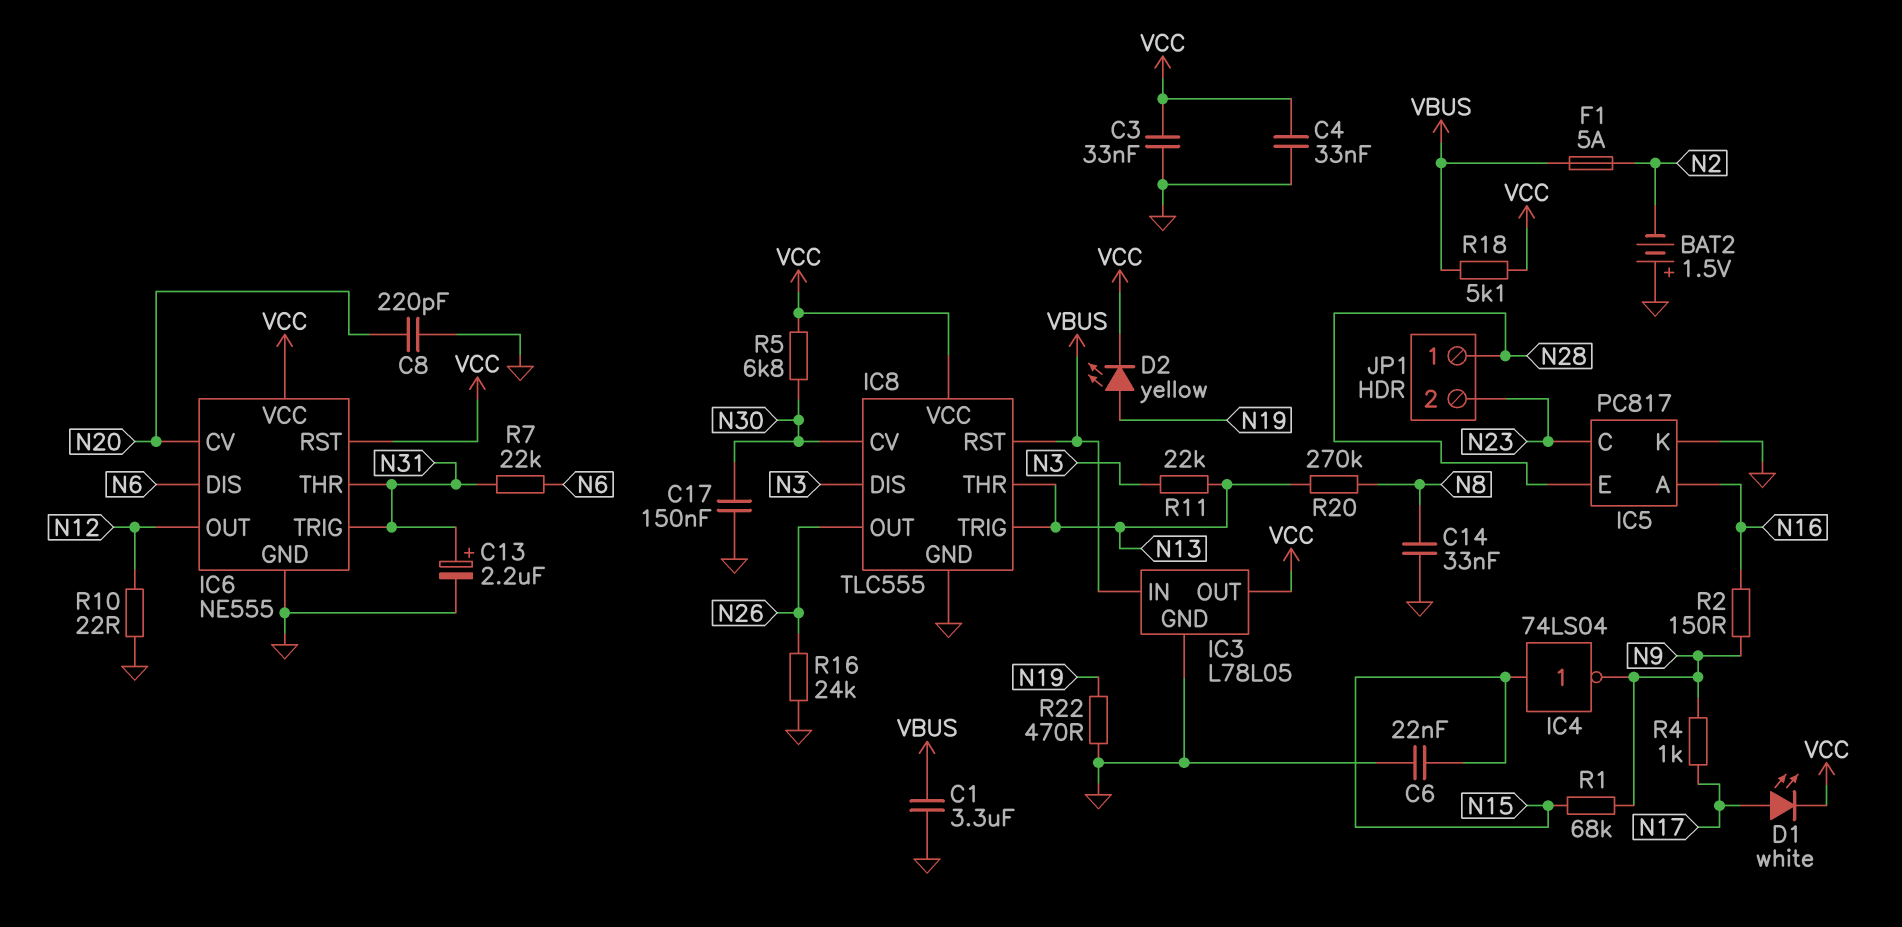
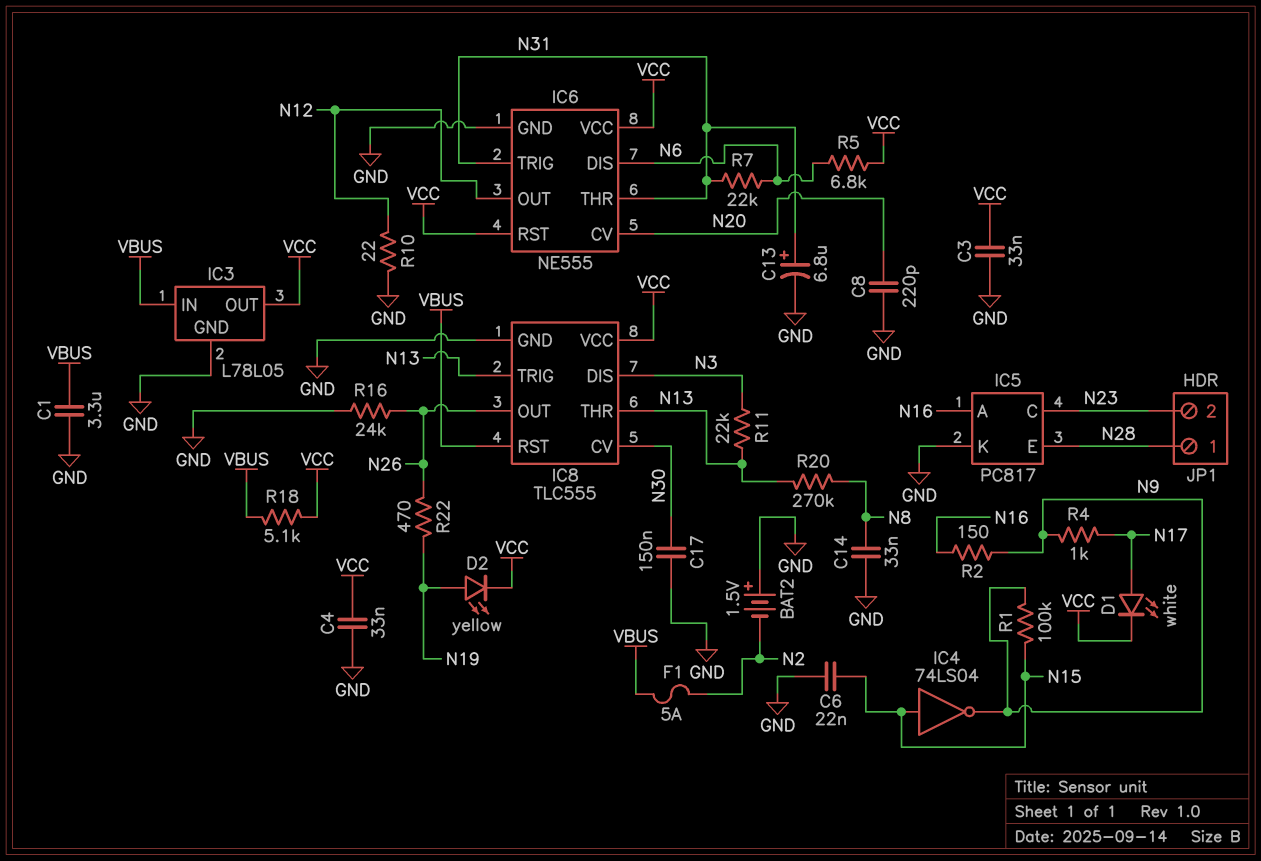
C13: 2.2uF (plus N31, minus GND) -> 6.8uF (plus N31, minus GND)
R1: 68k (N9, N15) -> 100k (N9, N15)
R5: 6.8k (N30, VCC) -> 6.8k (N6, VCC)
R22: 470 (GND, N19) -> 470 (N19, N26)

